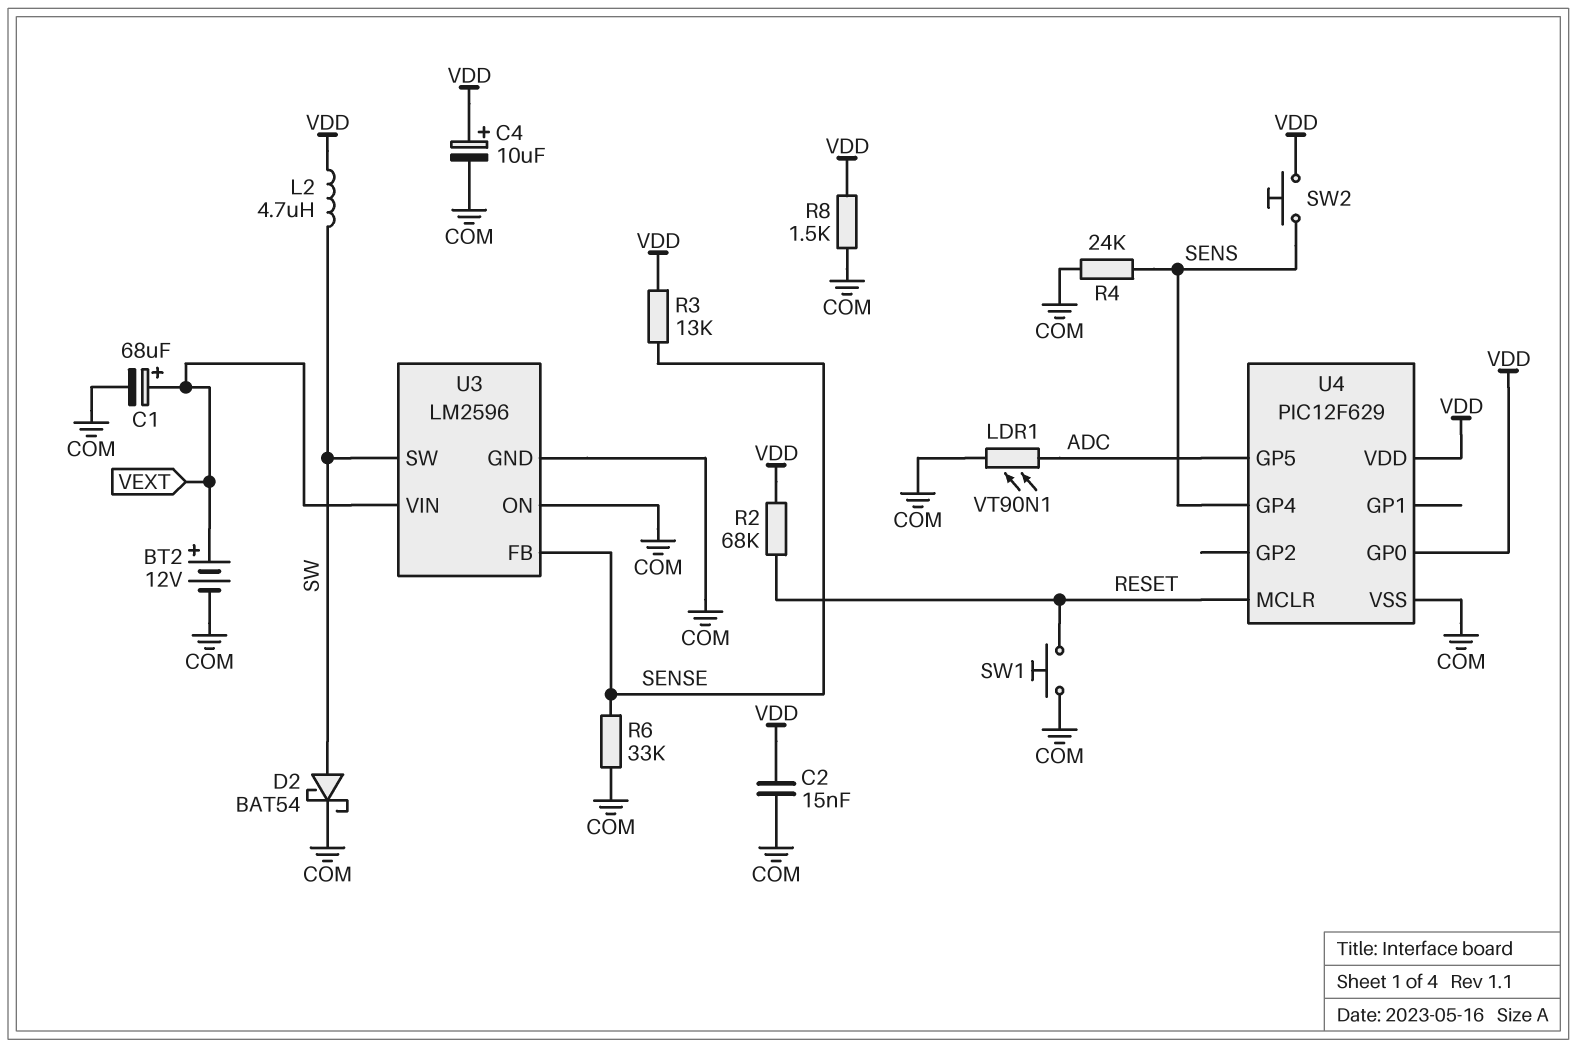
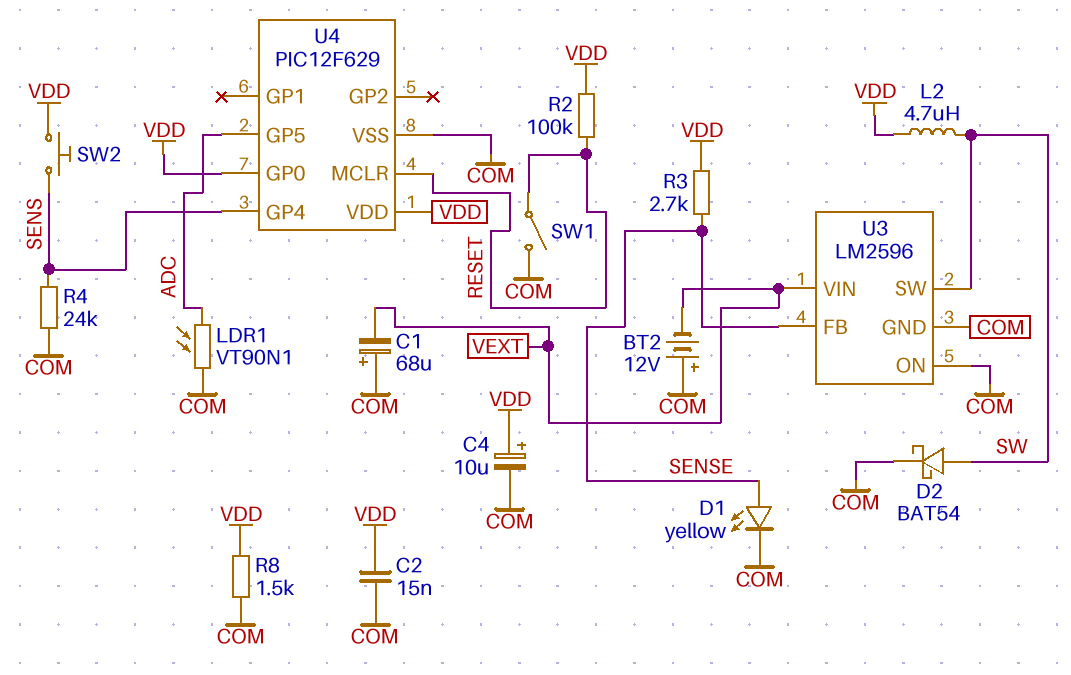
BT2: 12V (plus VEXT, minus COM) -> 12V (plus COM, minus VEXT)
C1: 68uF (plus VEXT, minus COM) -> 68uF (plus COM, minus VEXT)
D1: none -> LED yellow (A SENSE, K COM)
R2: 68k (RESET, VDD) -> 100k (RESET, VDD)
R3: 13k (SENSE, VDD) -> 2.7k (SENSE, VDD)
R6: 33k (COM, SENSE) -> none
SW1: button (COM, RESET) -> switch (COM, RESET)

